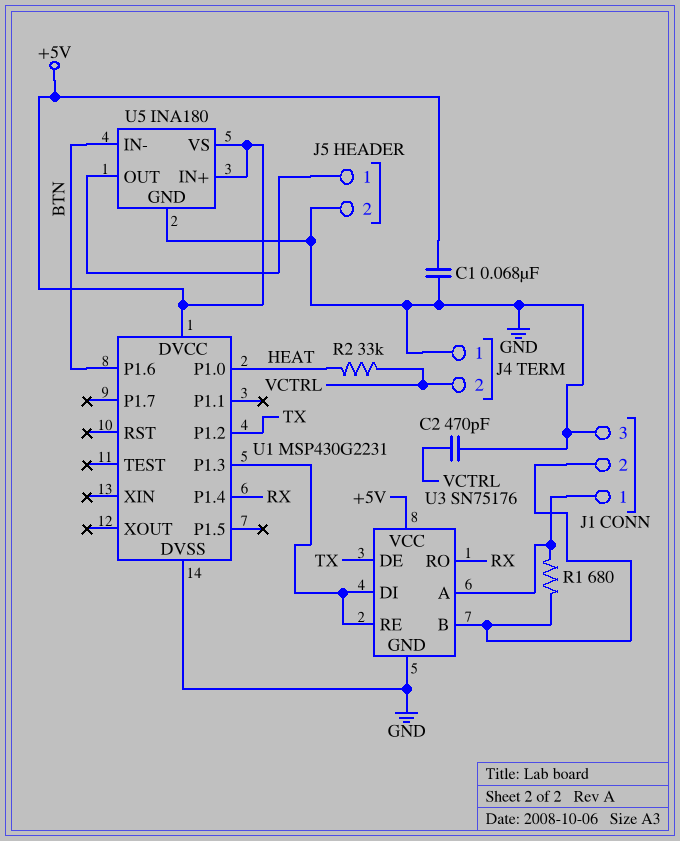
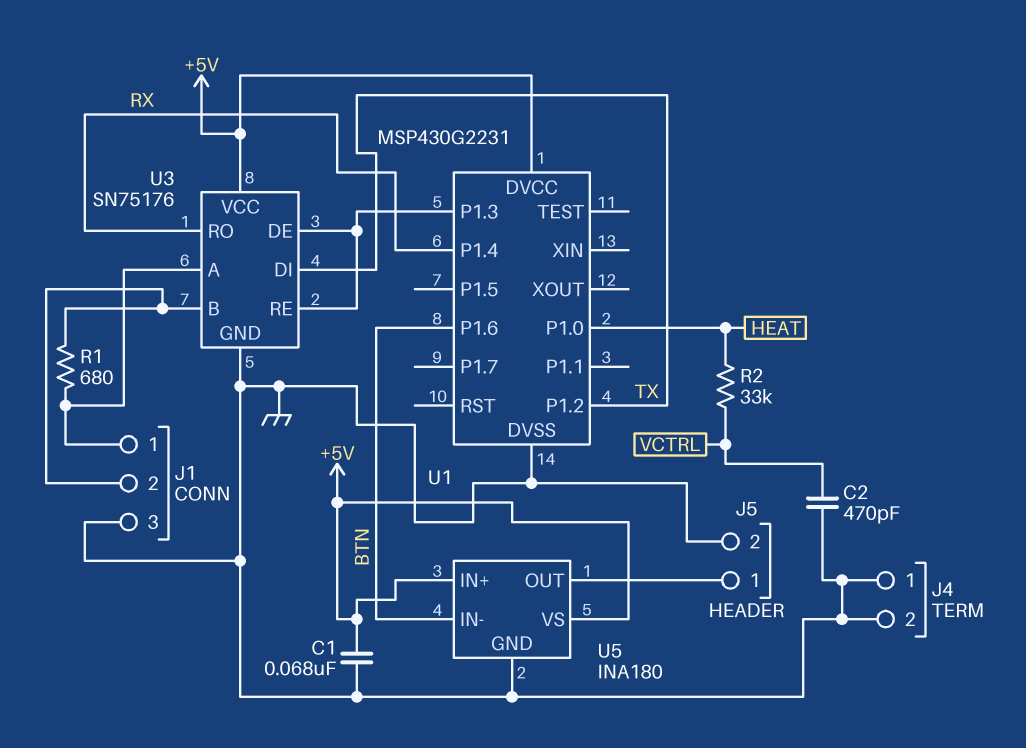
J4 pin 2: VCTRL -> GND
U3 pin DE: TX -> U1/P1.3
U3 pin DI: U1/P1.3 -> TX

